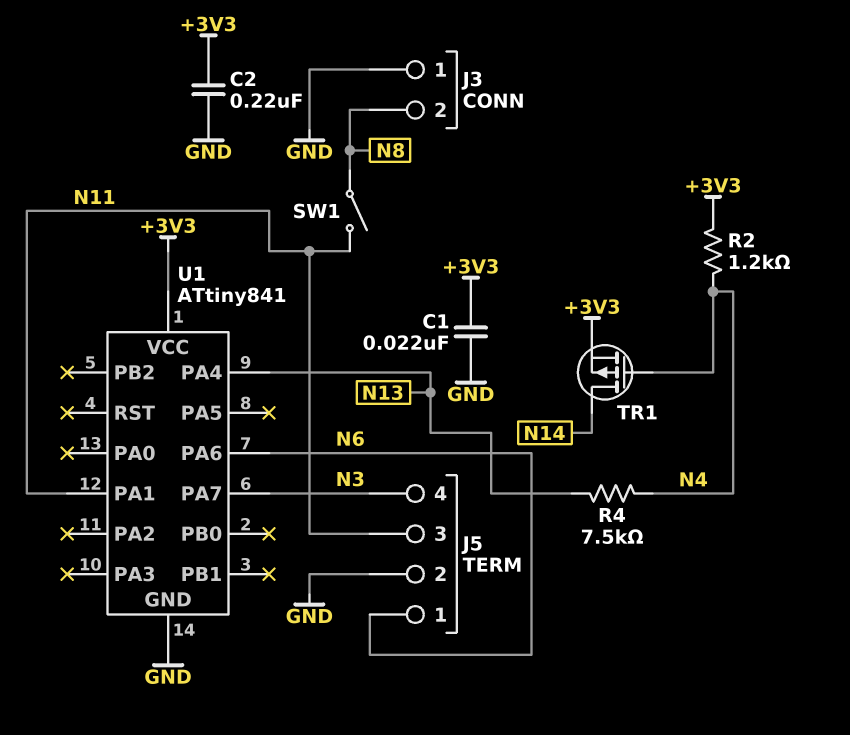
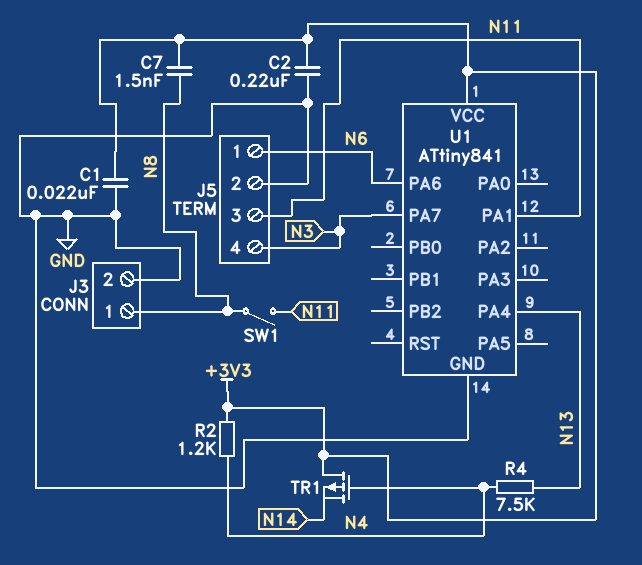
C7: none -> 1.5nF (+3V3, N8)
J3 pin 1: GND -> N8
J3 pin 2: N8 -> GND
TR1: PMOS (G N4, D N14, S +3V3) -> PMOS (G N4, D +3V3, S N14)

